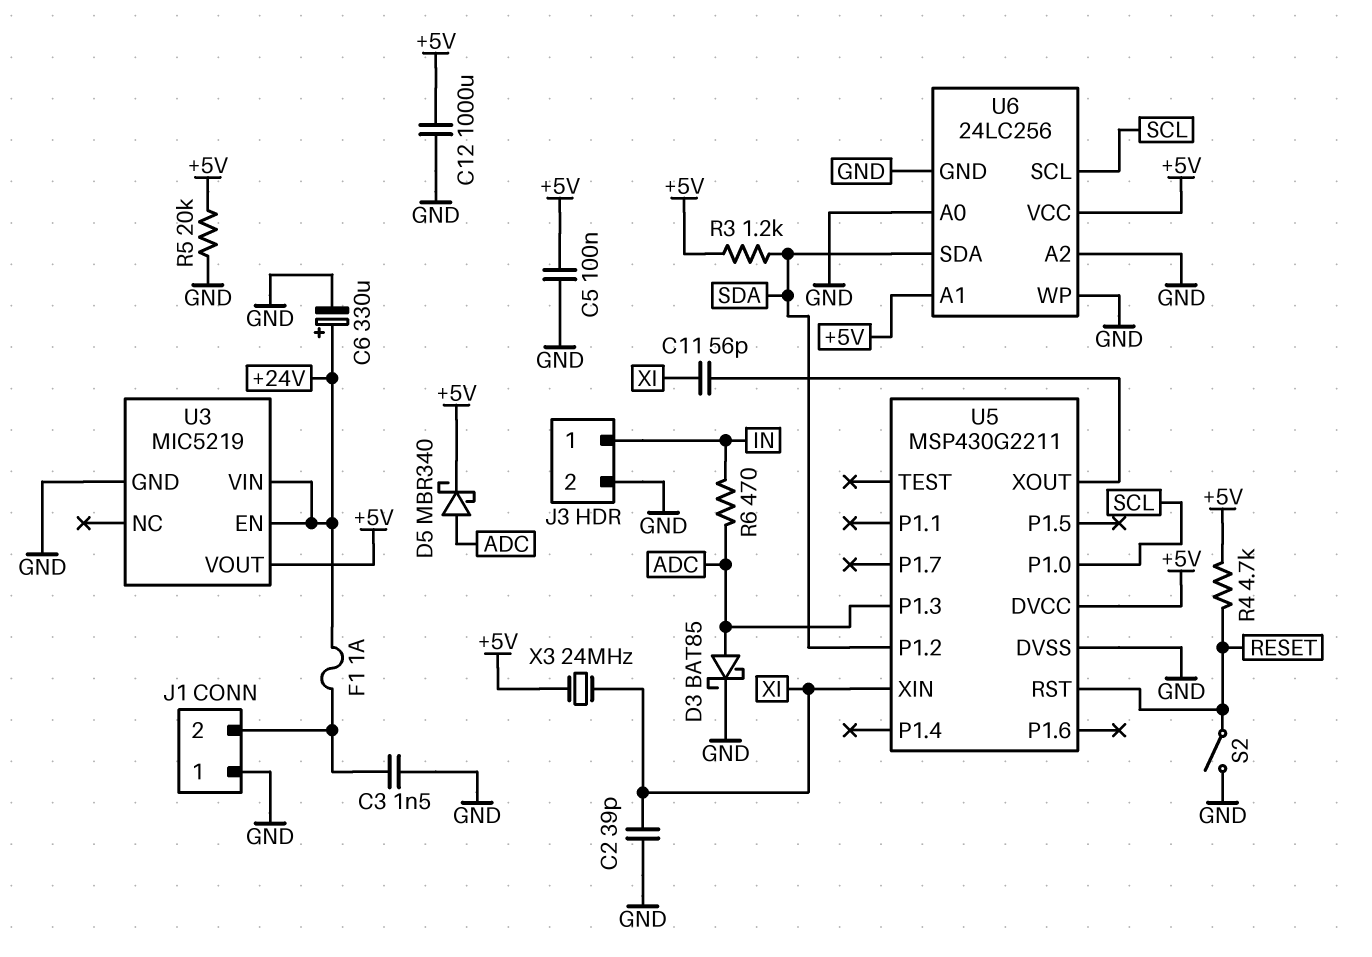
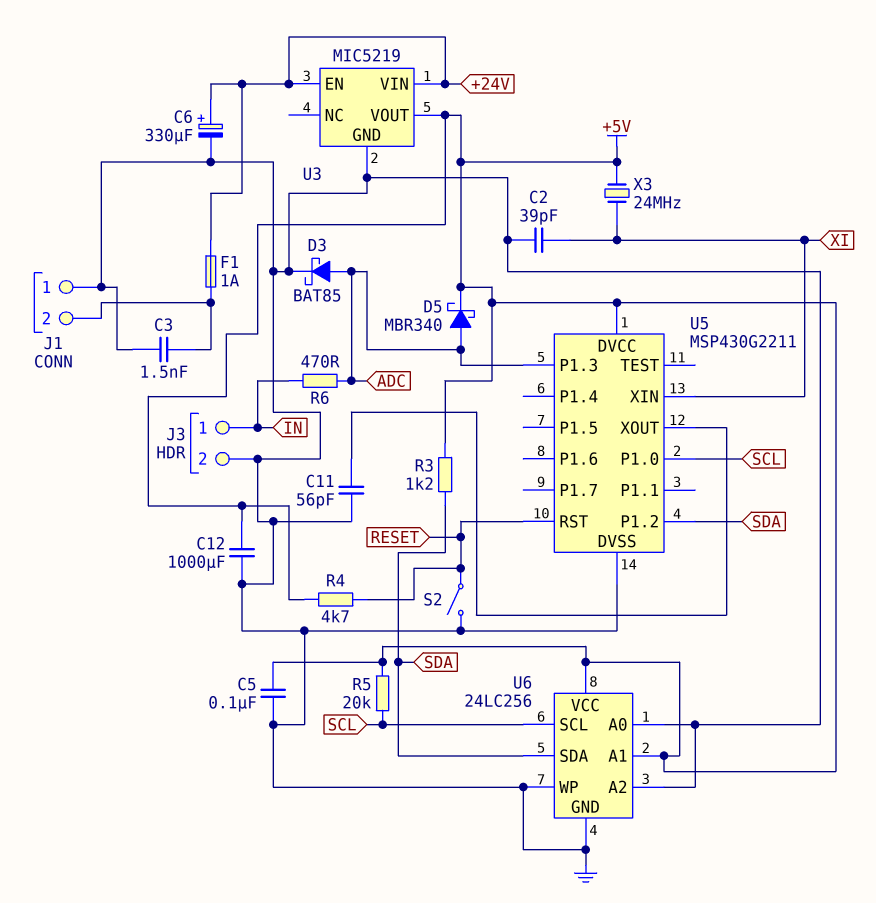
C11: 56pF (U5/XOUT, XI) -> 56pF (GND, U5/XOUT)
R5: 20k (+5V, GND) -> 20k (+5V, SCL)

